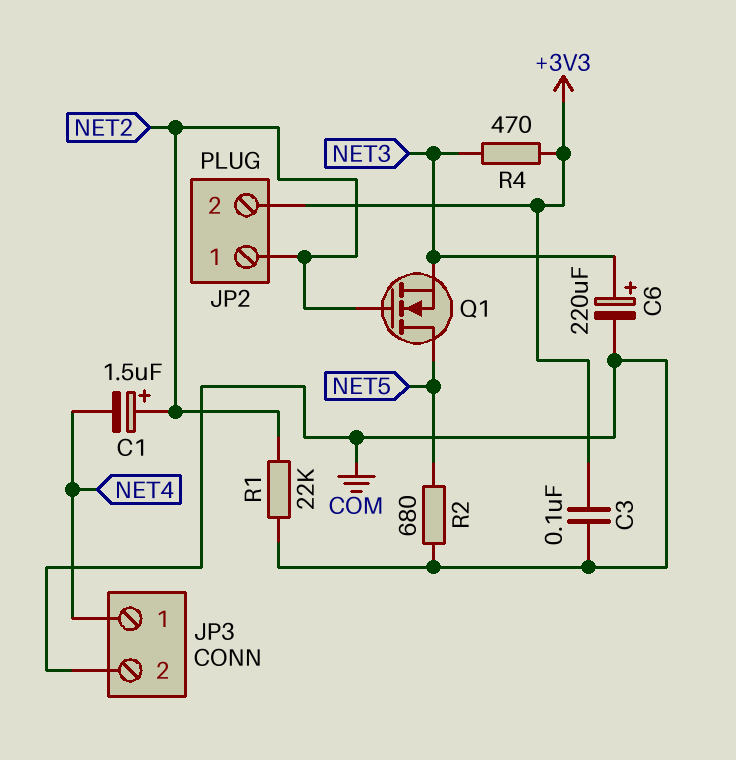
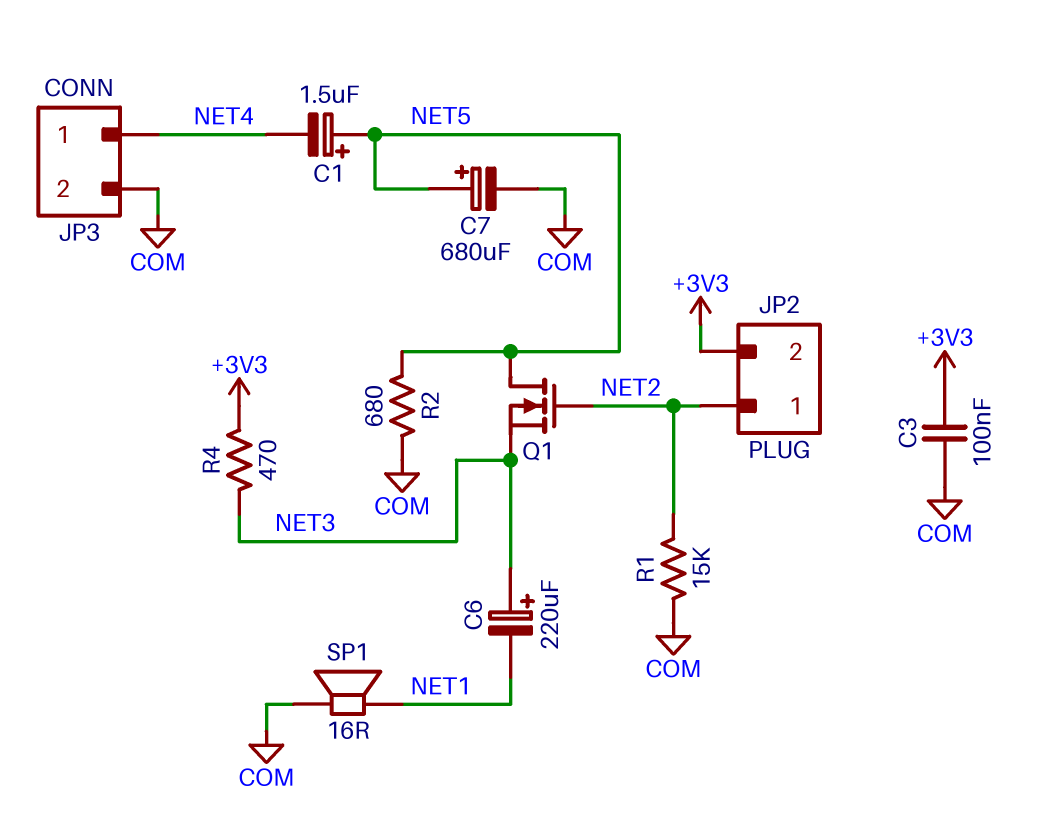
C1: 1.5uF (plus NET2, minus NET4) -> 1.5uF (plus NET5, minus NET4)
C6: 220uF (plus NET3, minus COM) -> 220uF (plus NET3, minus NET1)
C7: none -> 680uF (plus NET5, minus COM)
R1: 22k (COM, NET2) -> 15k (COM, NET2)
SP1: none -> speaker 16R (COM, NET1)

